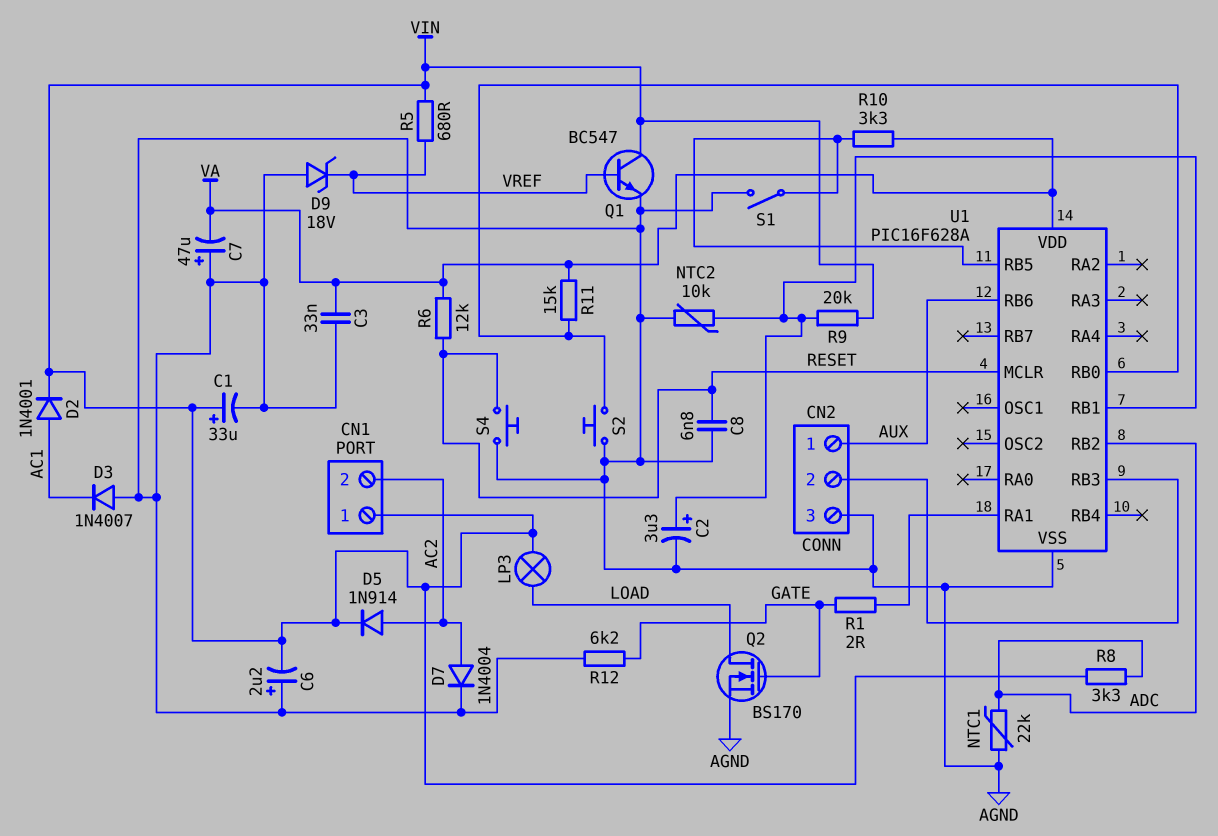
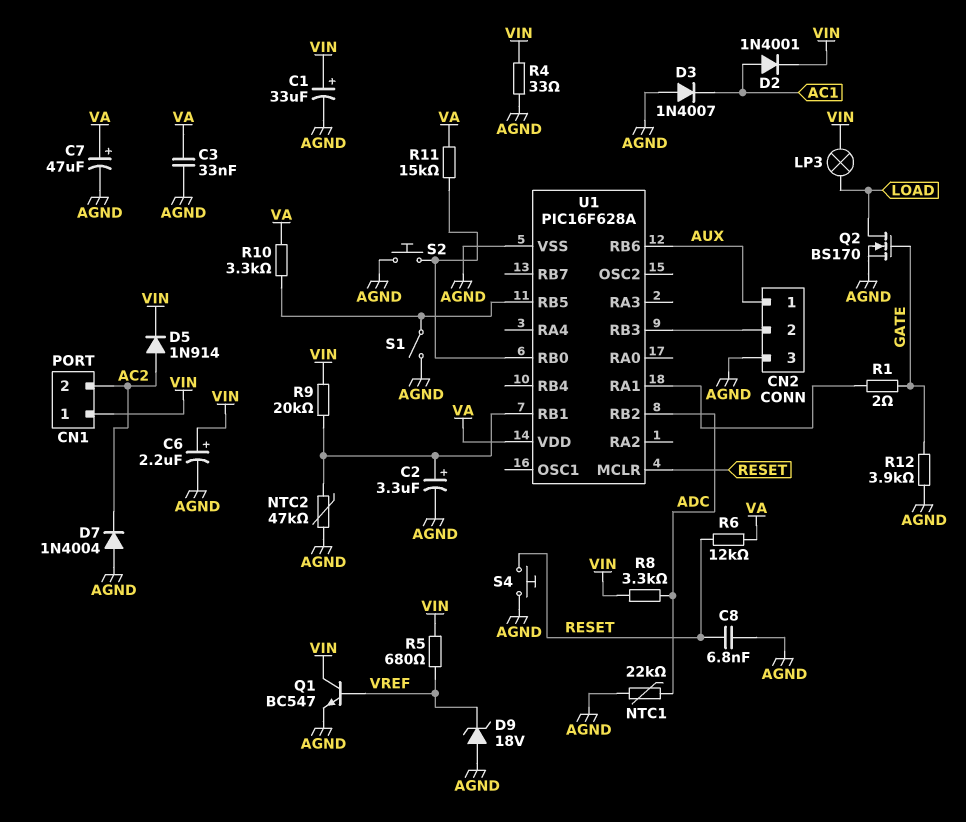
C6: 2.2uF (plus AGND, minus VIN) -> 2.2uF (plus VIN, minus AGND)
C7: 47uF (plus AGND, minus VA) -> 47uF (plus VA, minus AGND)
D7: diode 1N4004 (A AC2, K AGND) -> diode 1N4004 (A AGND, K AC2)
NTC2: 10k (AGND, U1/RB1) -> 47k (AGND, U1/RB1)
R4: none -> 33 (AGND, VIN)
R12: 6.2k (AGND, GATE) -> 3.9k (AGND, GATE)

